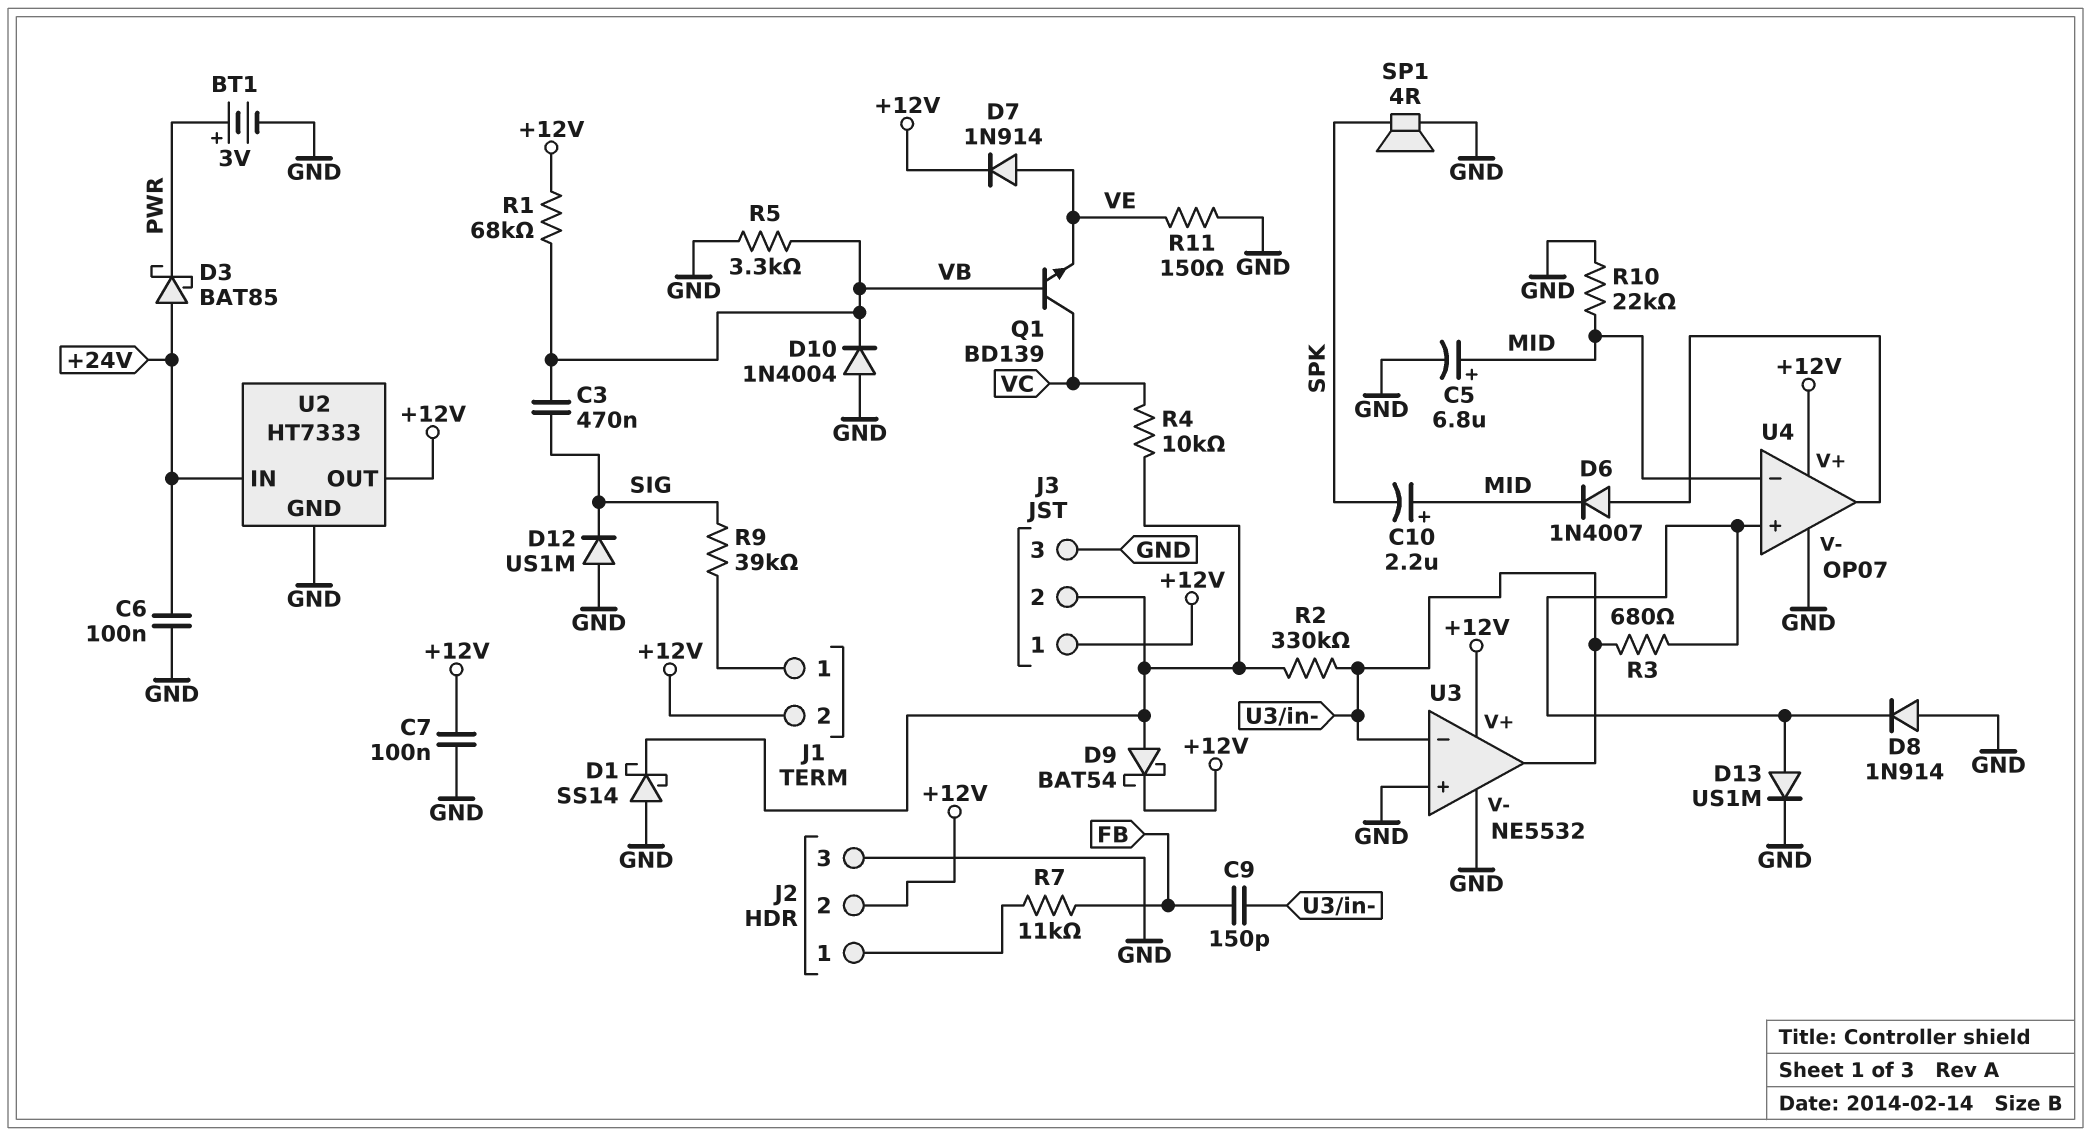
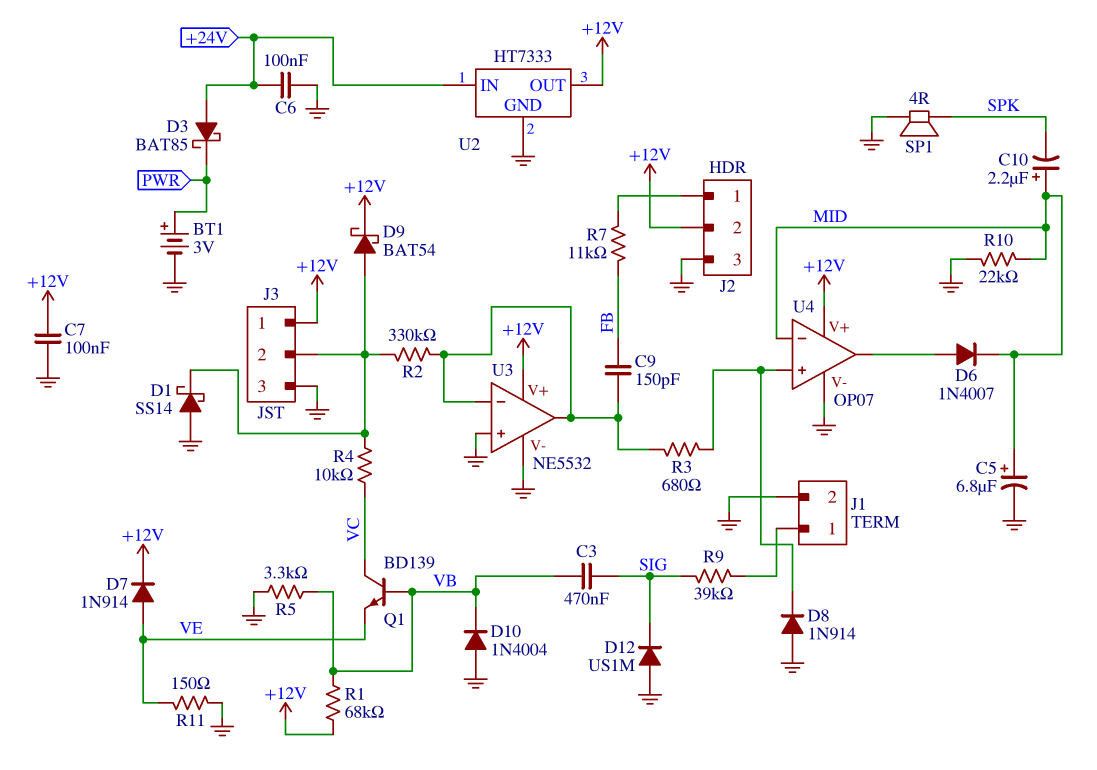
D13: diode US1M (A U4/in+, K GND) -> none
J1 pin 2: +12V -> GND

